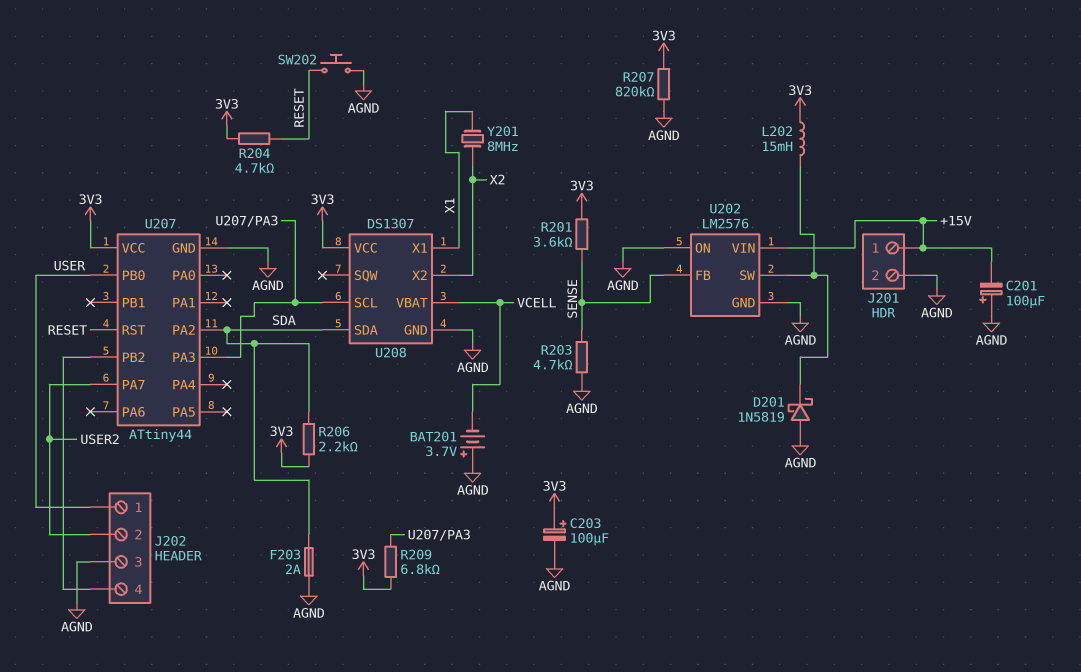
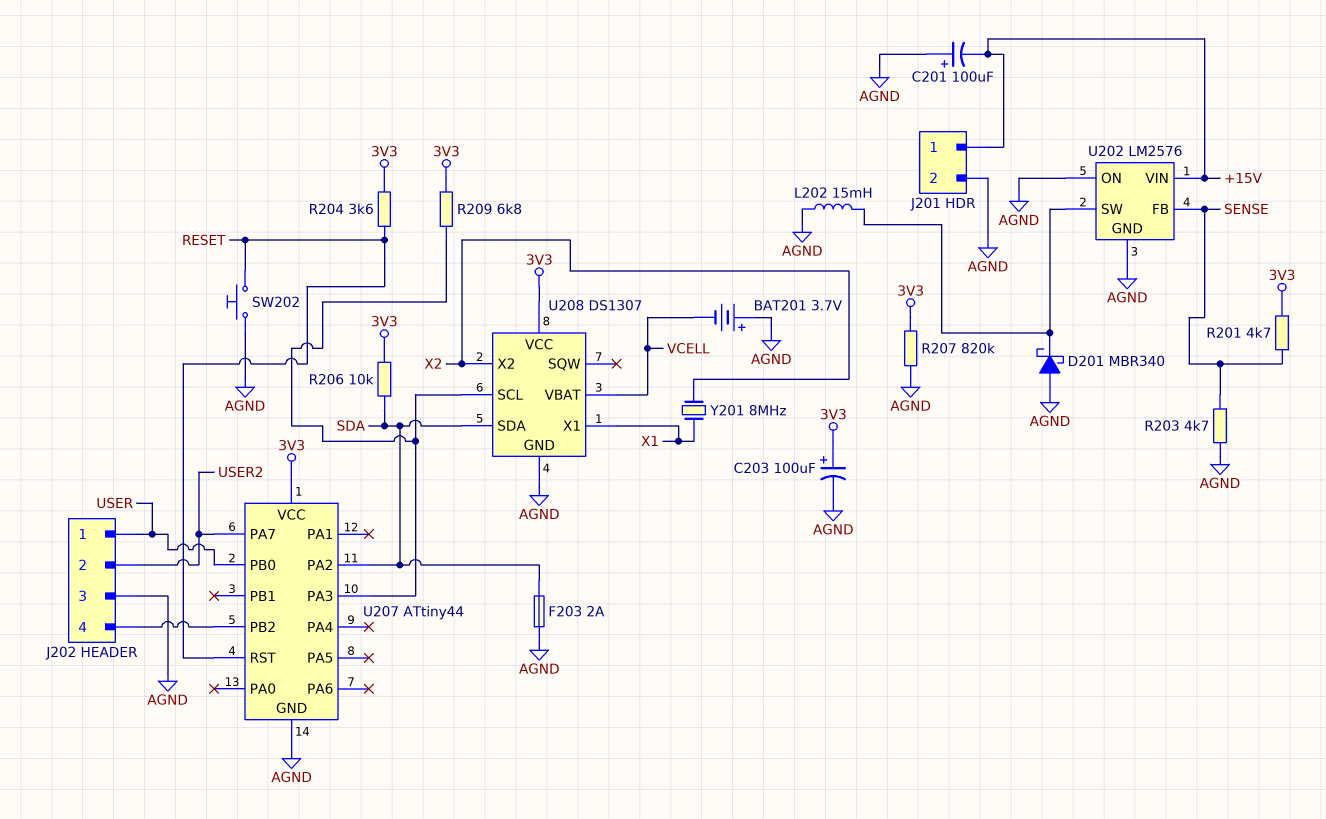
D201: schottky 1N5819 (A AGND, K U202/SW) -> schottky MBR340 (A AGND, K U202/SW)
L202: 15mH (3V3, U202/SW) -> 15mH (AGND, U202/SW)
R201: 3.6k (3V3, SENSE) -> 4.7k (3V3, SENSE)
R204: 4.7k (3V3, RESET) -> 3.6k (3V3, RESET)
R206: 2.2k (3V3, SDA) -> 10k (3V3, SDA)

